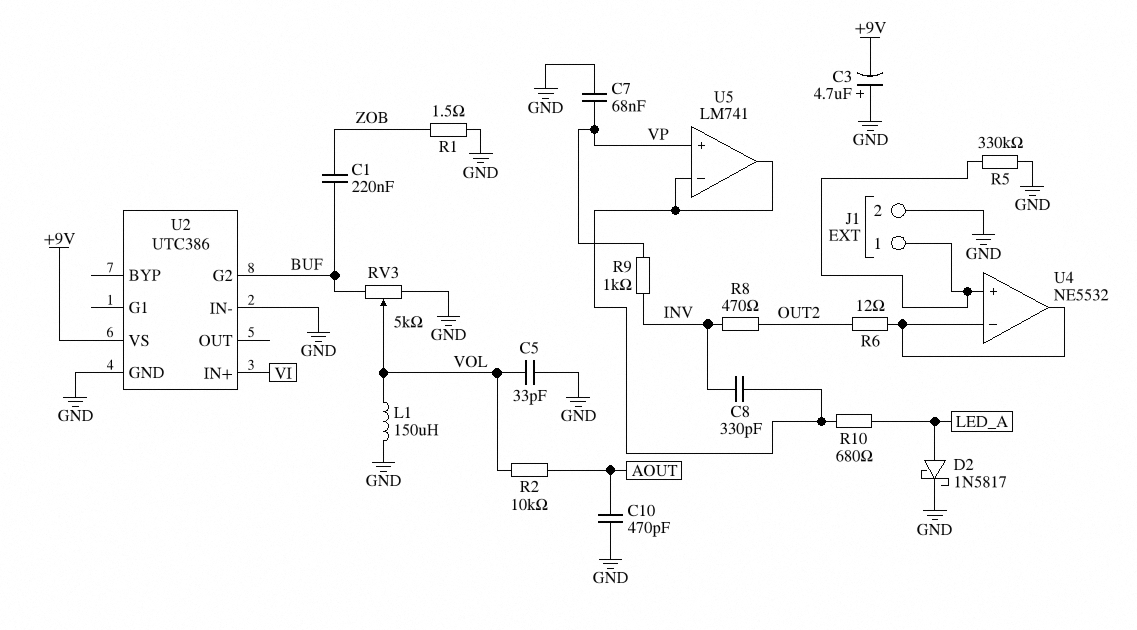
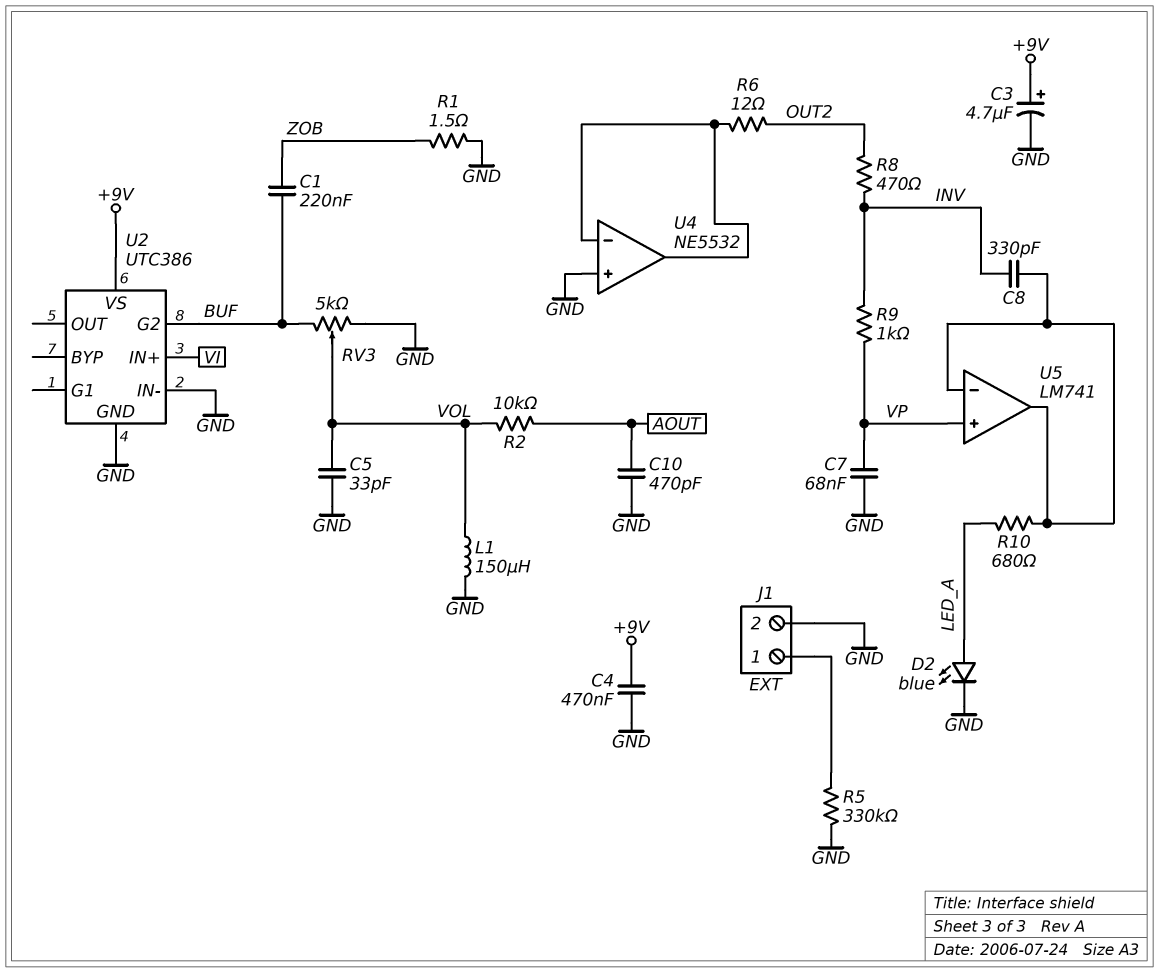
C3: 4.7uF (plus GND, minus +9V) -> 4.7uF (plus +9V, minus GND)
C4: none -> 470nF (+9V, GND)
D2: schottky 1N5817 (A LED_A, K GND) -> LED blue (A LED_A, K GND)
U4 pin in+: J1/1 -> GND

